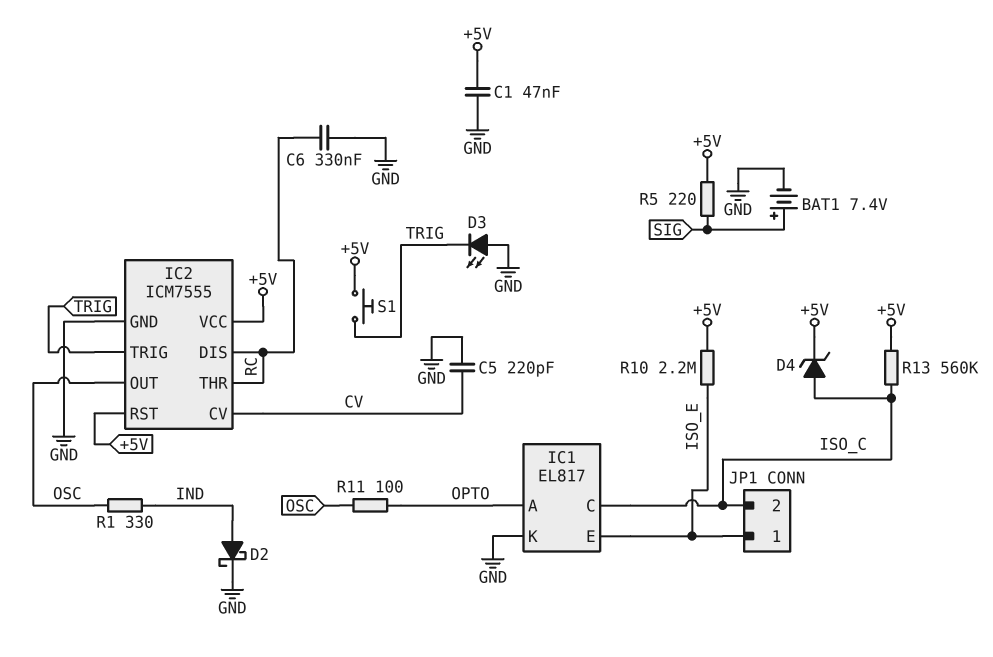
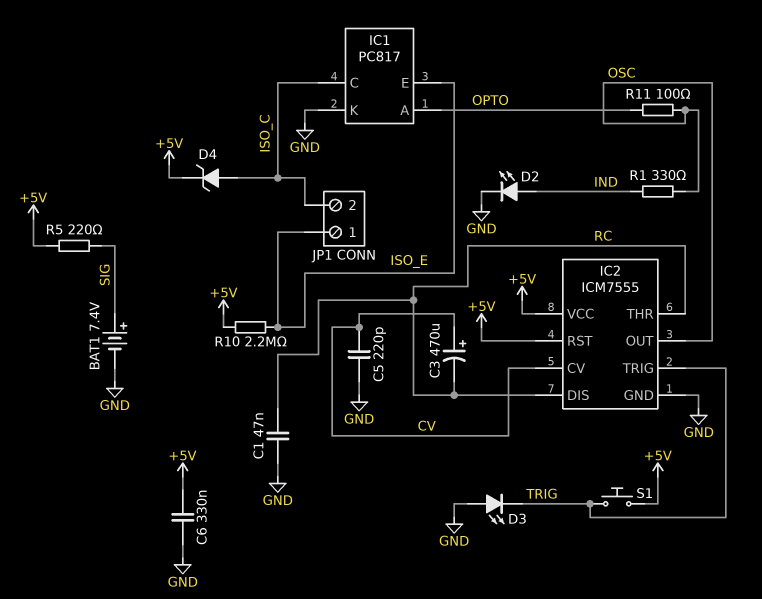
C1: 47nF (+5V, GND) -> 47nF (GND, RC)
C3: none -> 470uF (plus CV, minus RC)
C6: 330nF (GND, RC) -> 330nF (+5V, GND)
D2: schottky (A IND, K GND) -> LED (A IND, K GND)
IC1: EL817 -> PC817
R13: 560k (+5V, ISO_C) -> none

